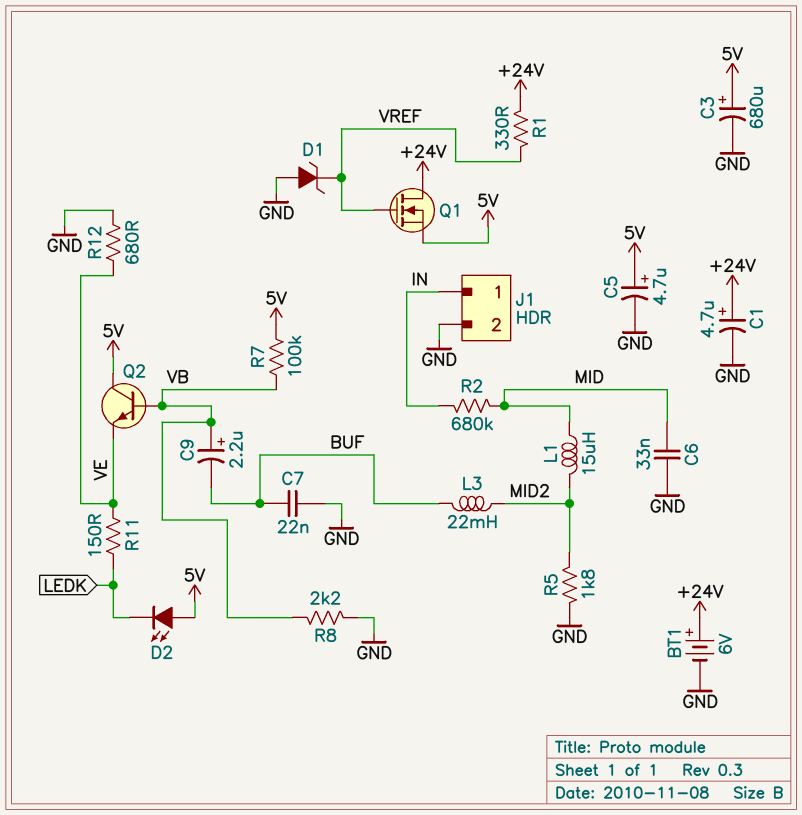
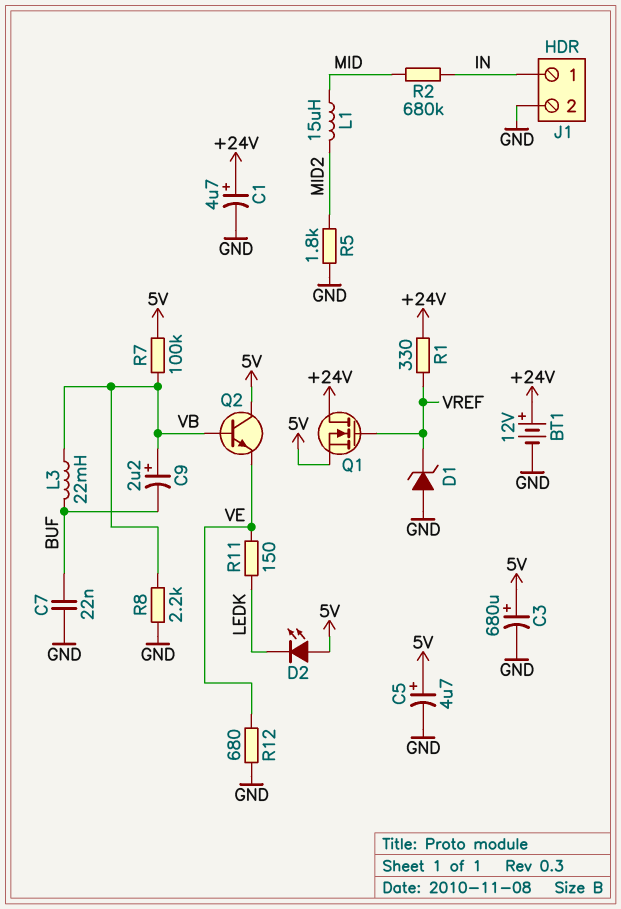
BT1: 6V (plus +24V, minus GND) -> 12V (plus +24V, minus GND)
C6: 33nF (GND, MID) -> none
L3: 22mH (BUF, MID2) -> 22mH (BUF, VB)

